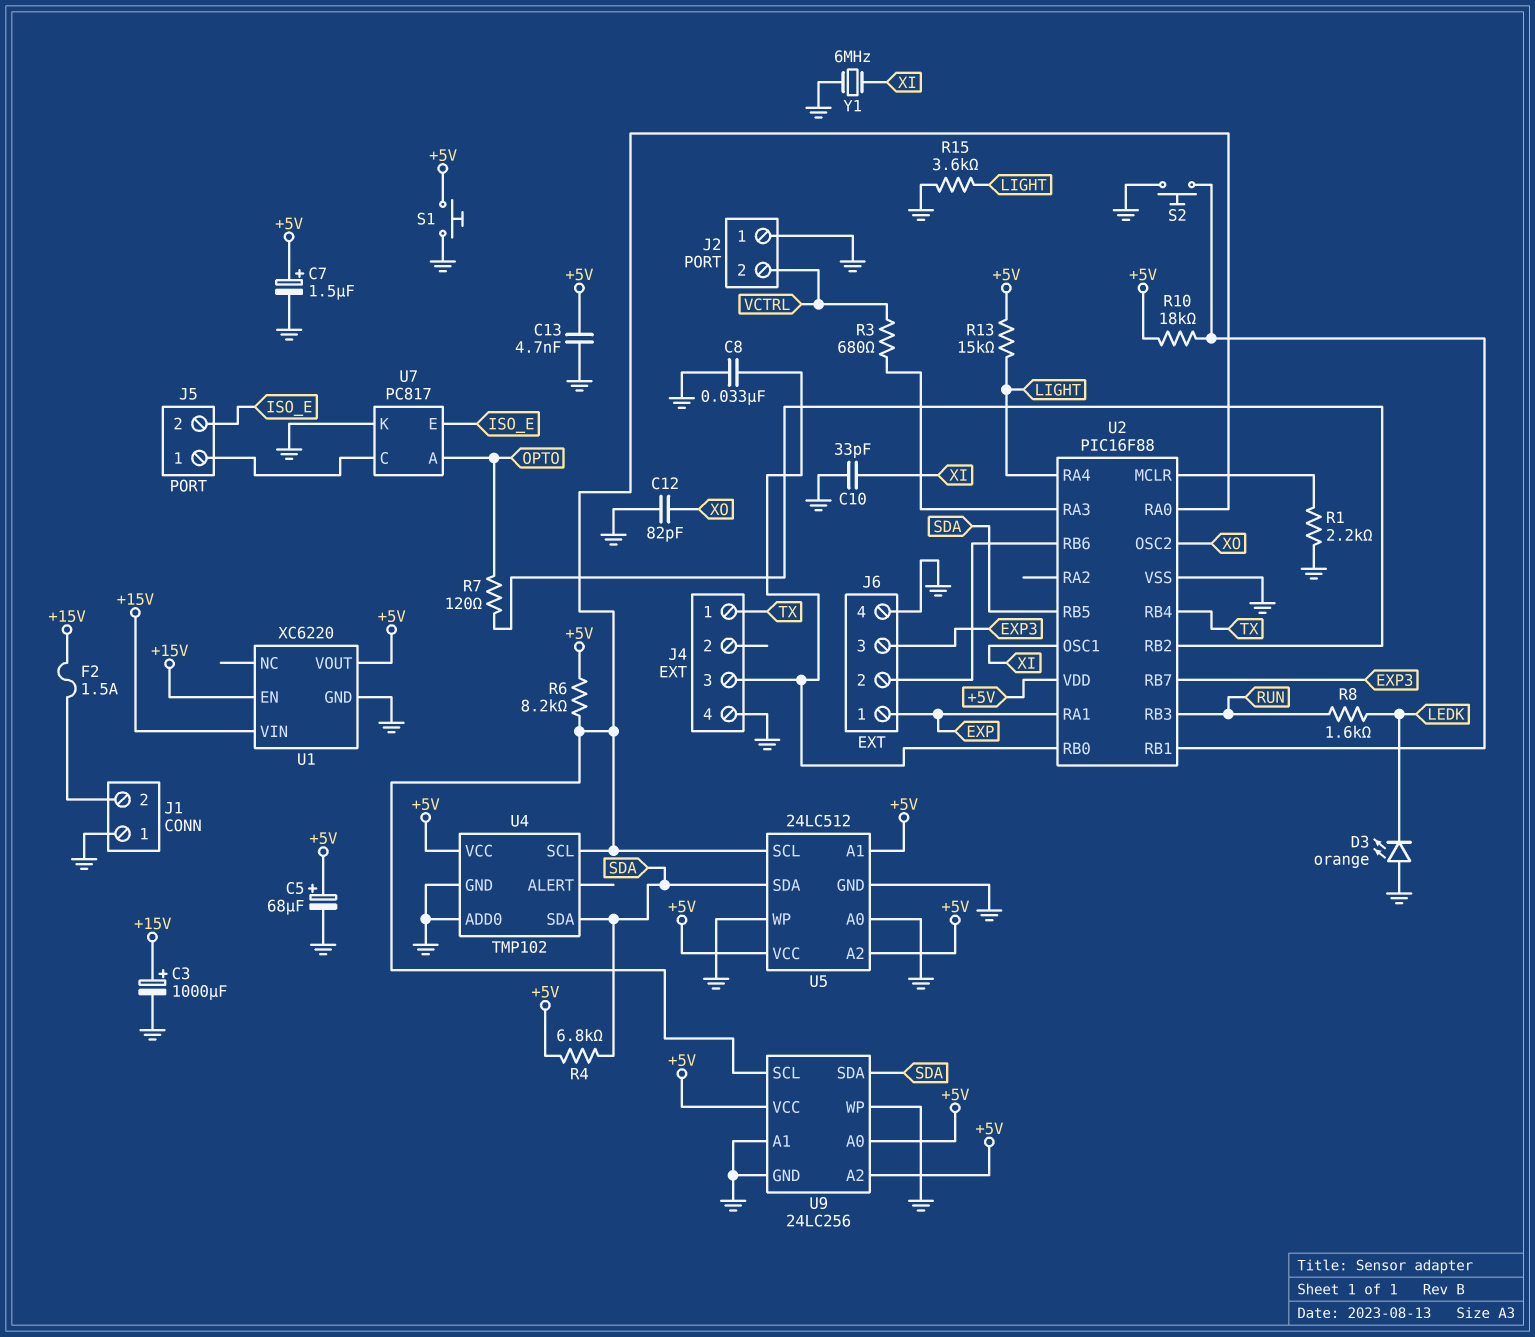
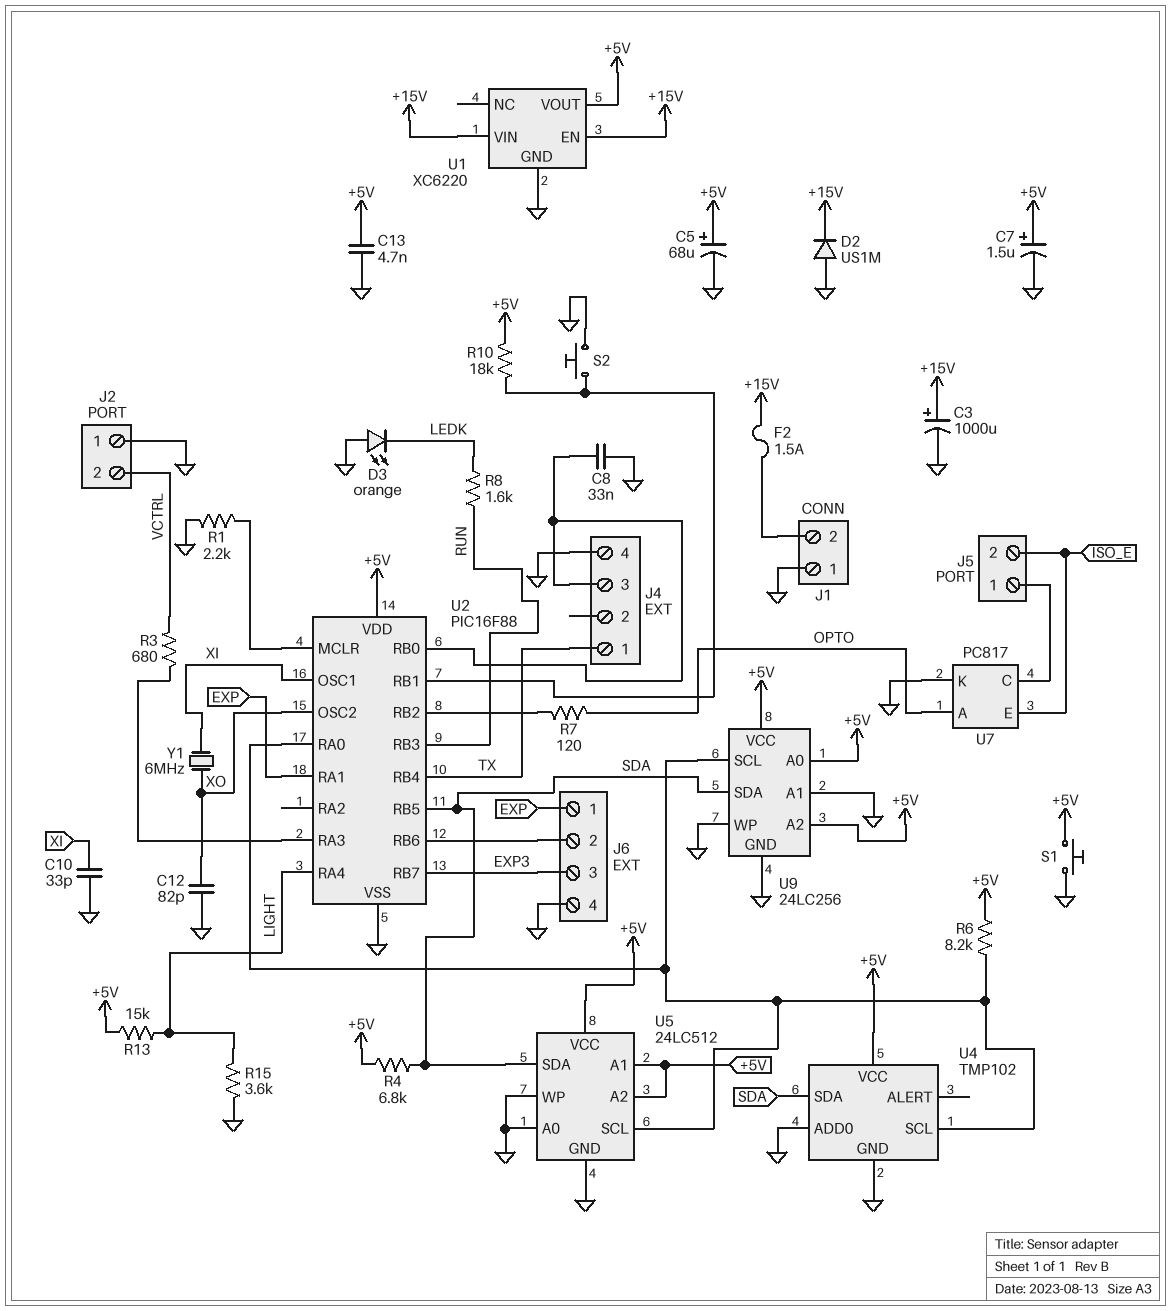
D2: none -> diode US1M (A GND, K +15V)
Y1: 6MHz (GND, XI) -> 6MHz (XI, XO)

